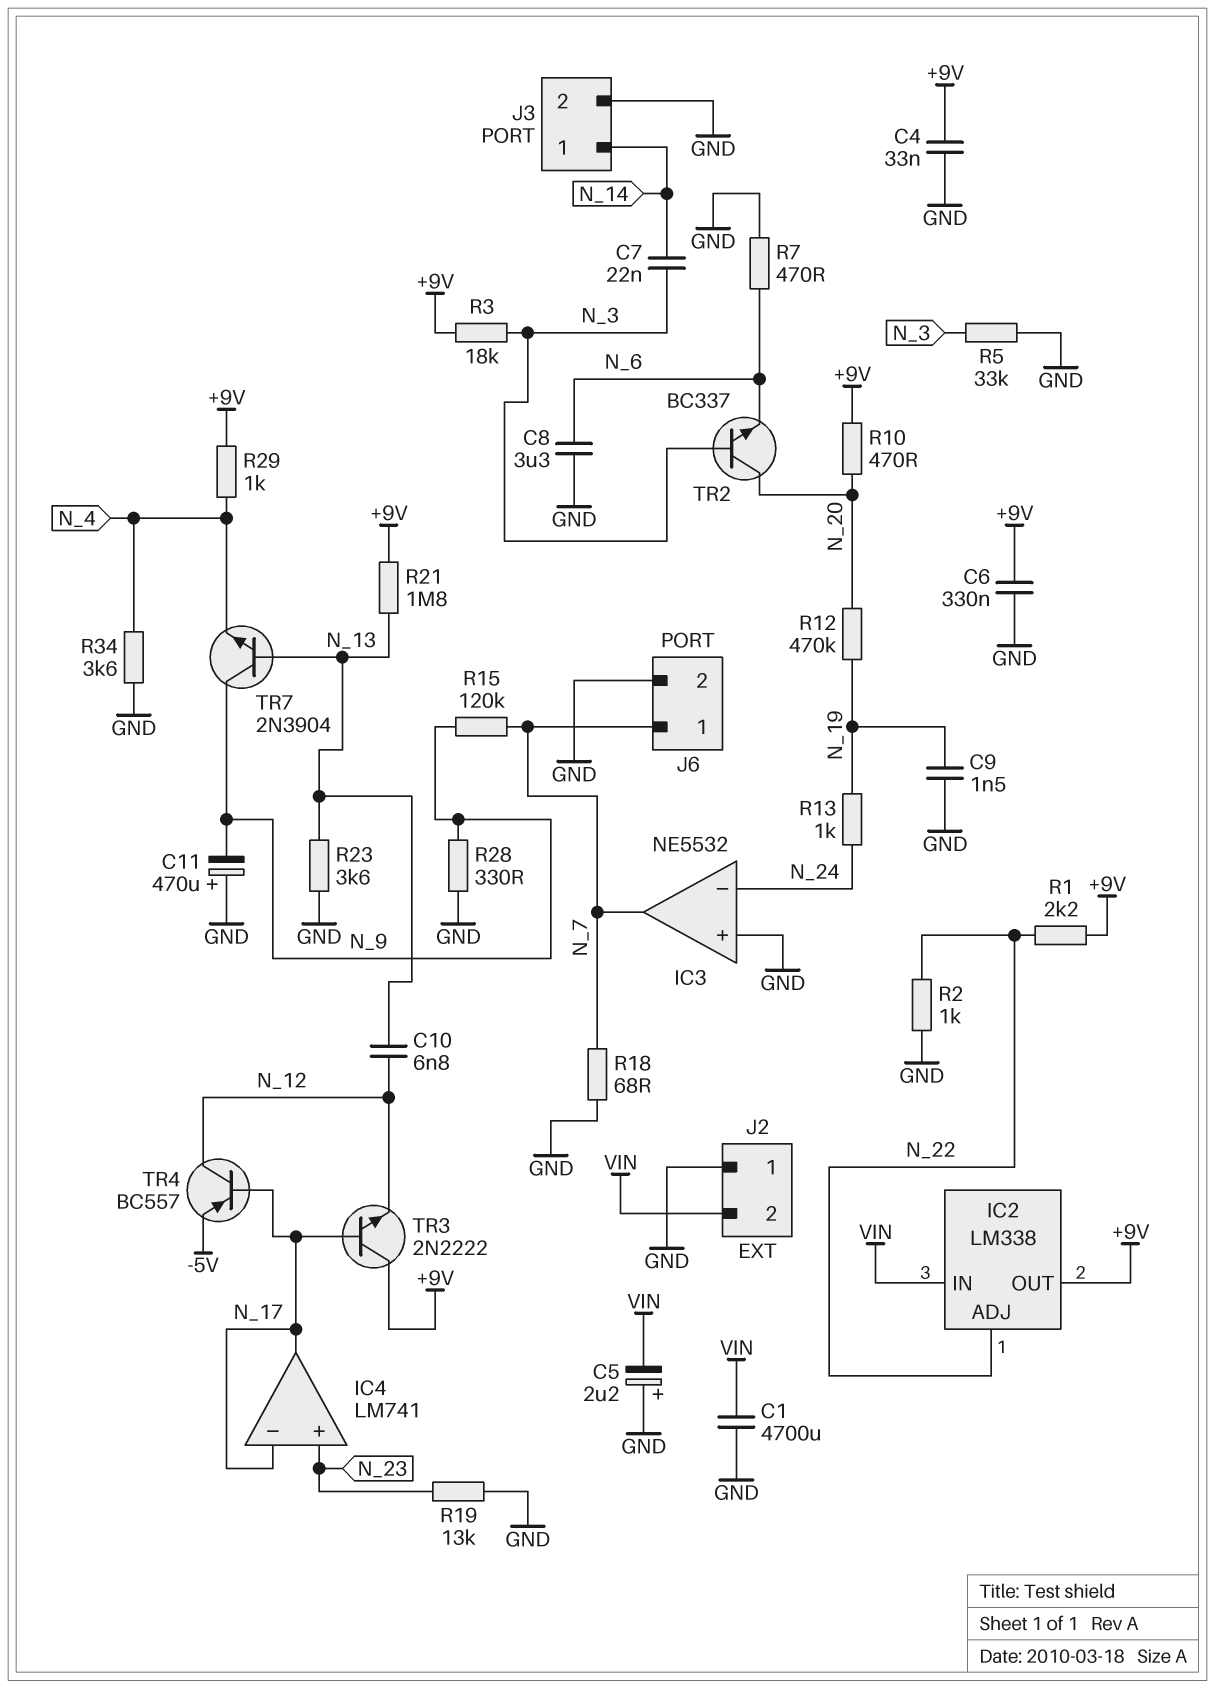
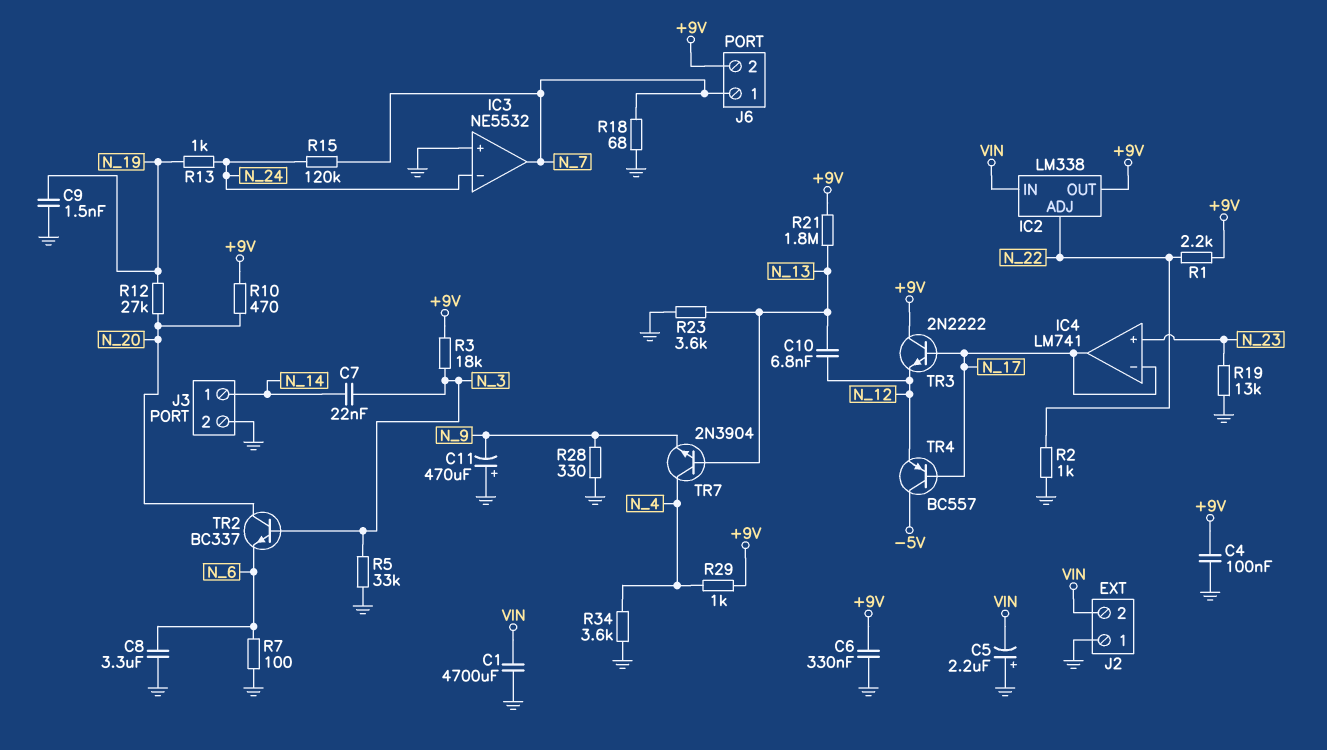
C4: 33nF (+9V, GND) -> 100nF (+9V, GND)
J6 pin 2: GND -> +9V
R7: 470 (GND, N_6) -> 100 (GND, N_6)
R12: 470k (N_19, N_20) -> 27k (N_19, N_20)
R15: 120k (N_7, N_9) -> 120k (N_7, N_24)
TR4: PNP BC557 (B N_17, C N_12, E -5V) -> PNP BC557 (B N_17, C -5V, E N_12)
TR7: NPN 2N3904 (B N_13, C N_9, E N_4) -> NPN 2N3904 (B N_13, C N_4, E N_9)

